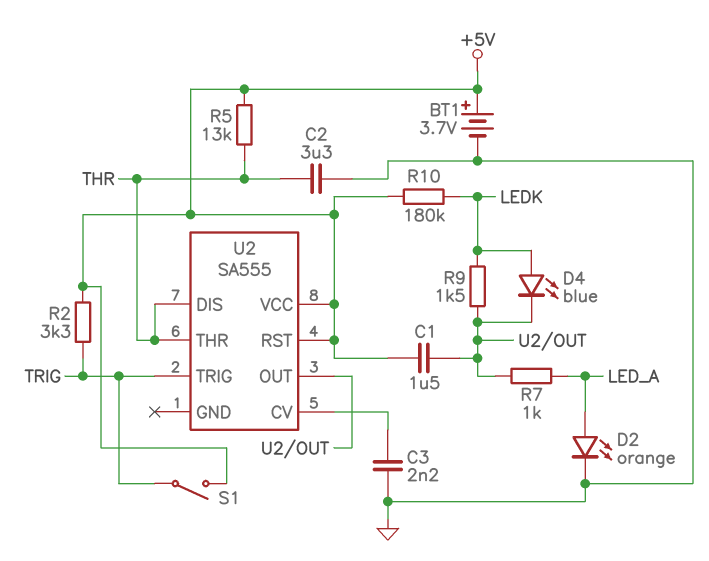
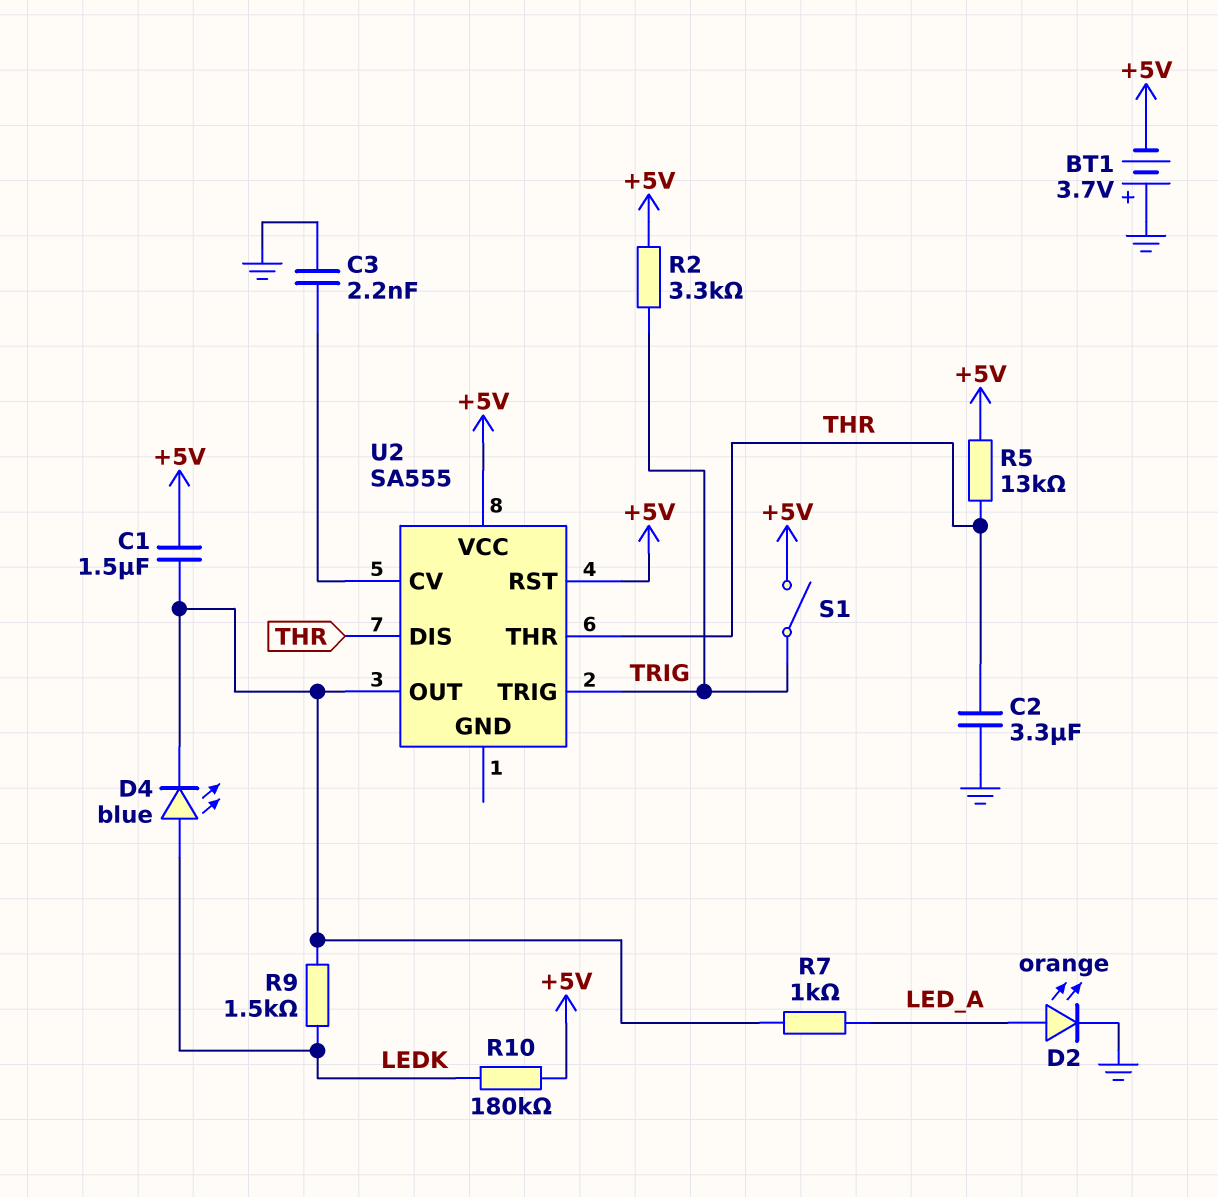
BT1: 3.7V (plus +5V, minus GND) -> 3.7V (plus GND, minus +5V)

